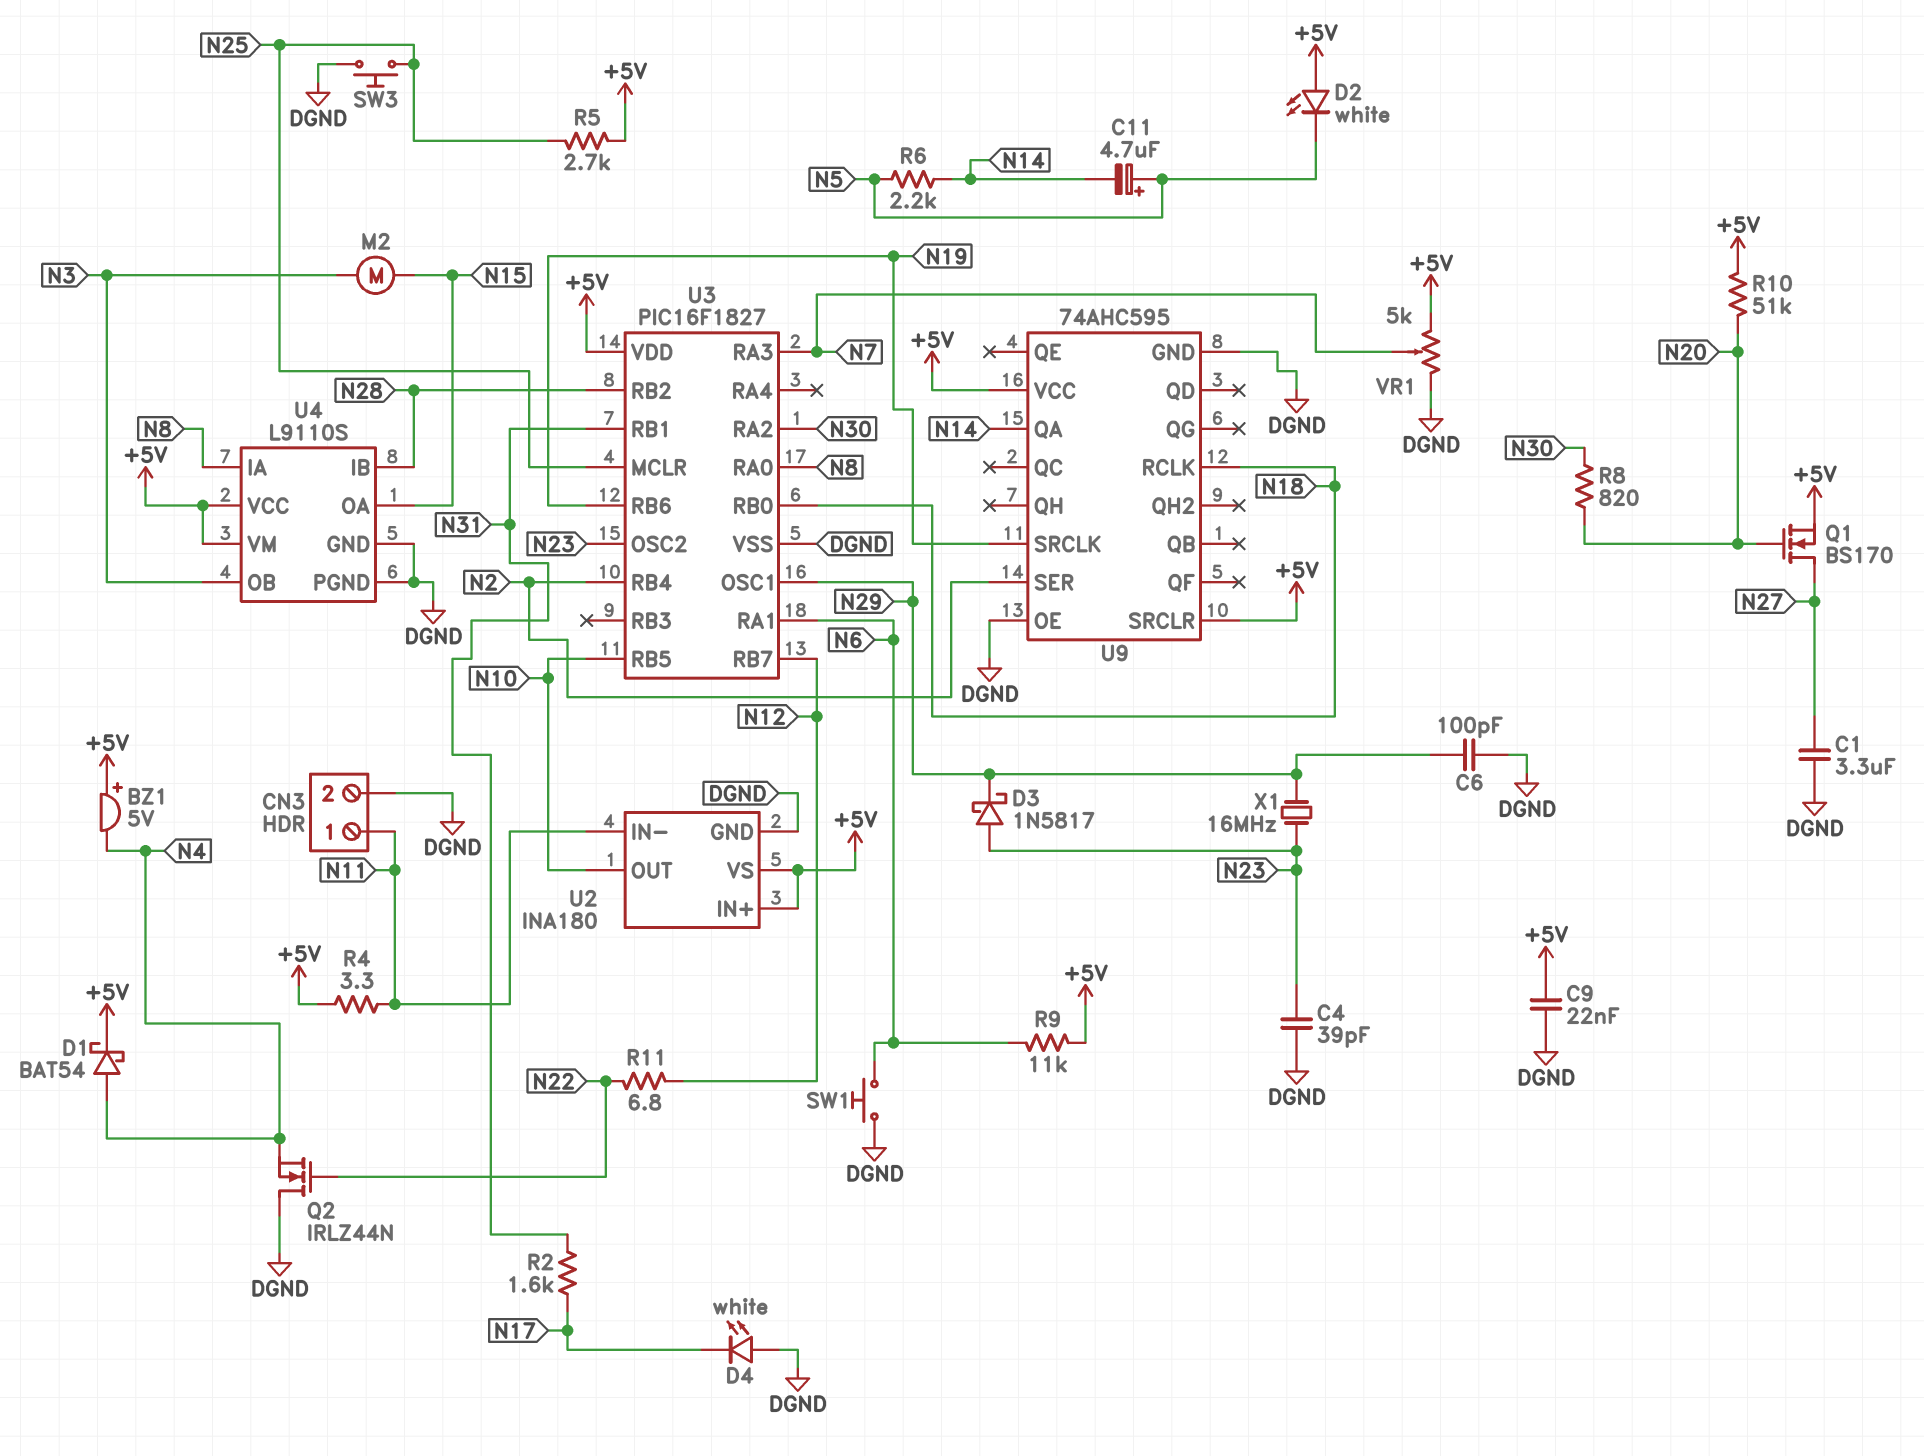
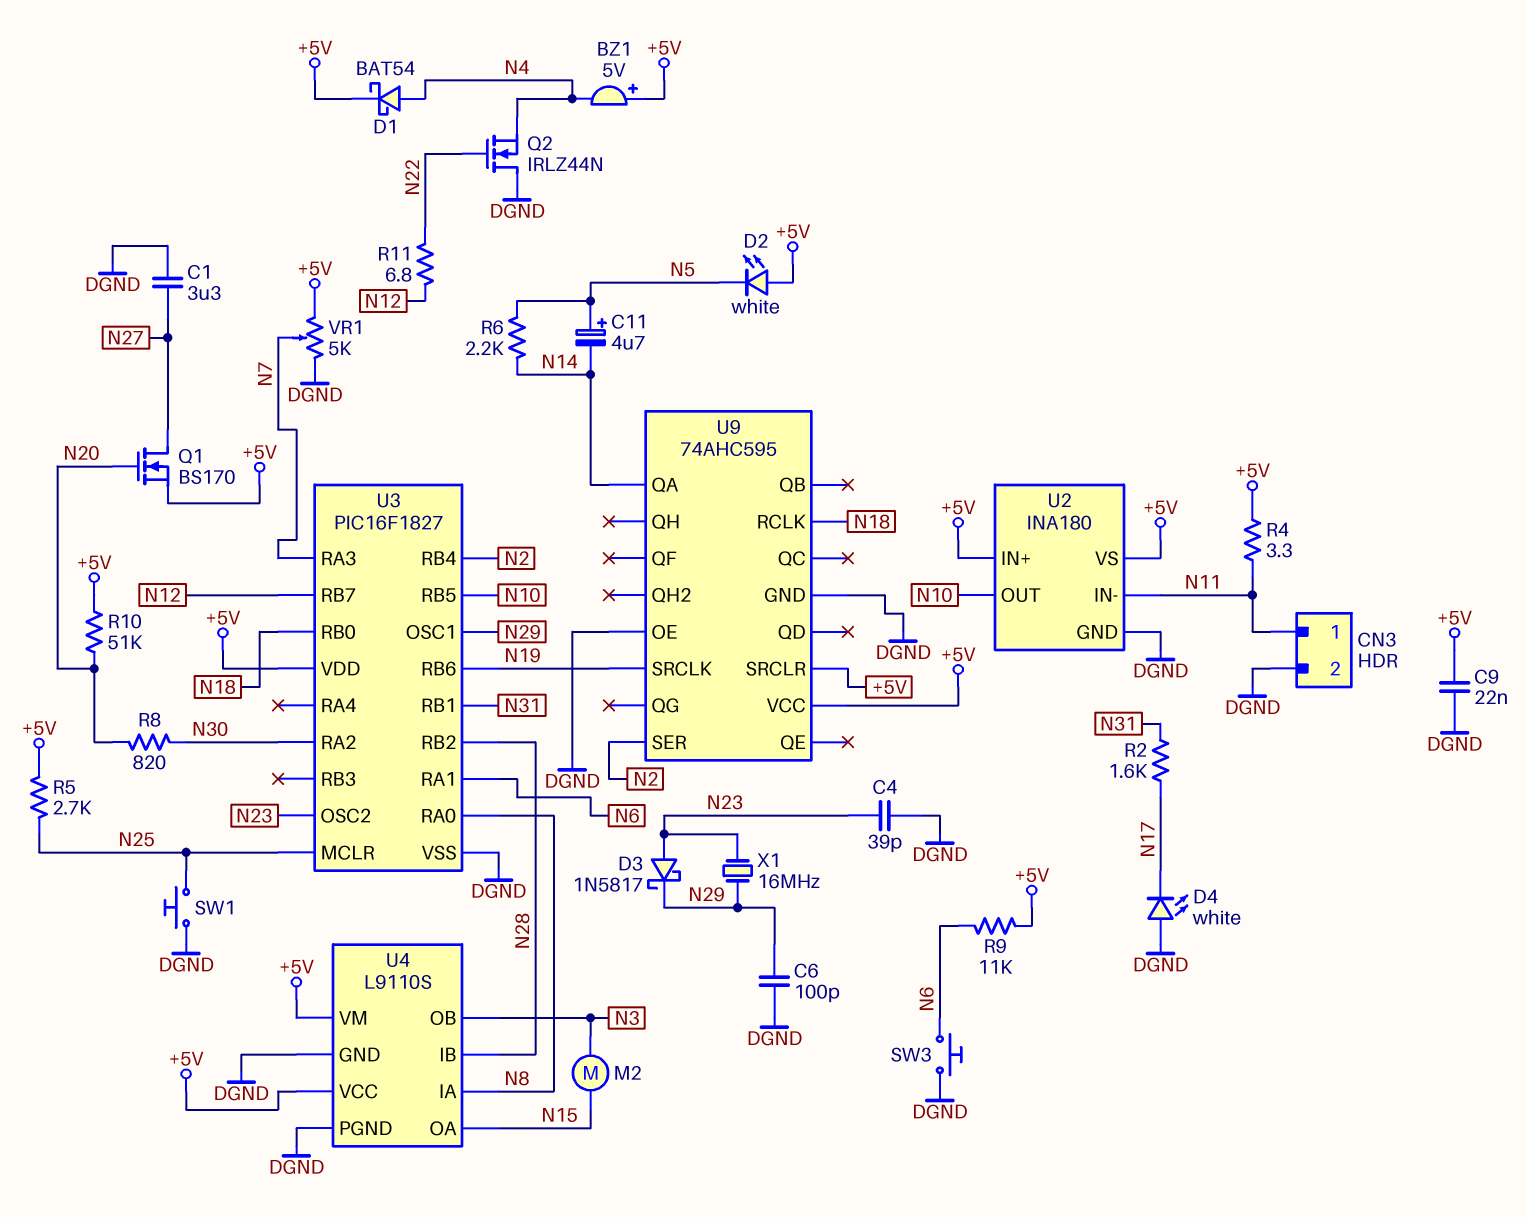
SW1: button (DGND, N6) -> button (DGND, N25)
SW3: button (DGND, N25) -> button (DGND, N6)

